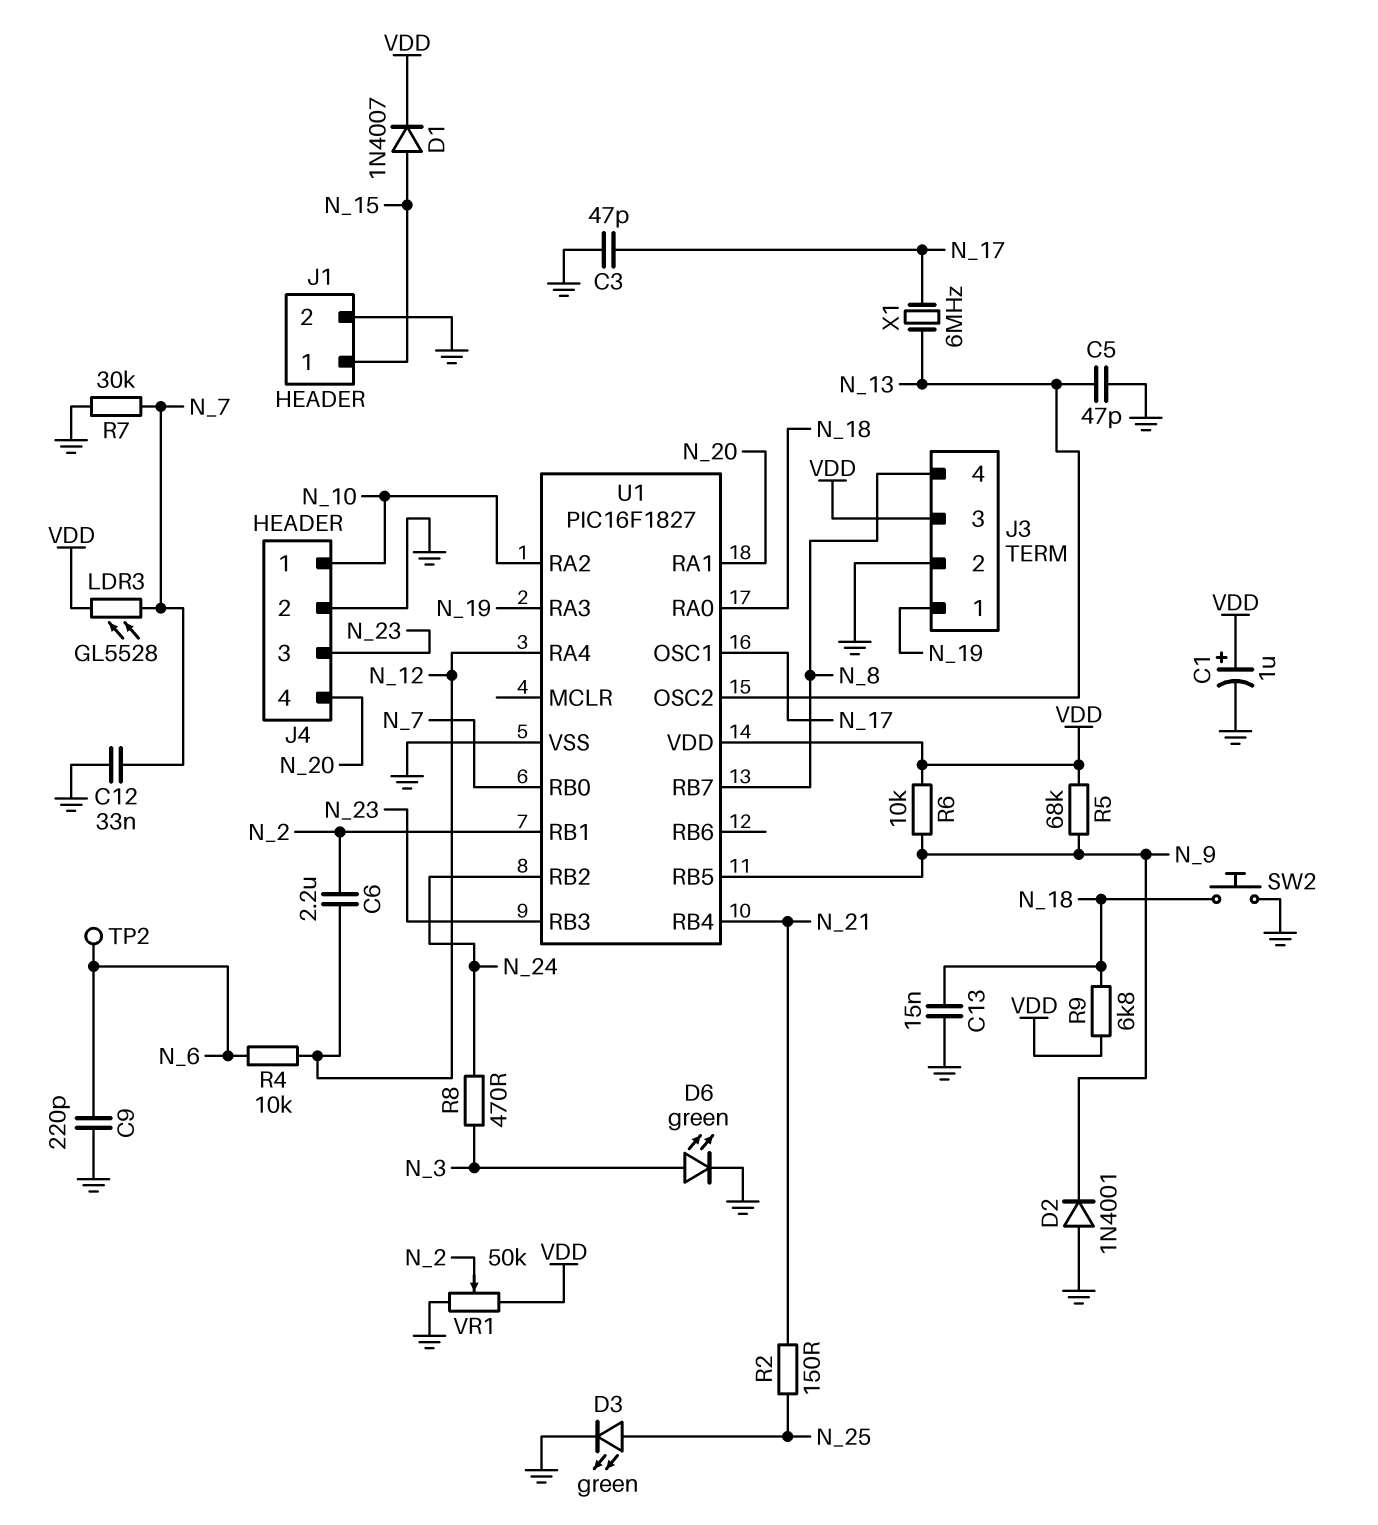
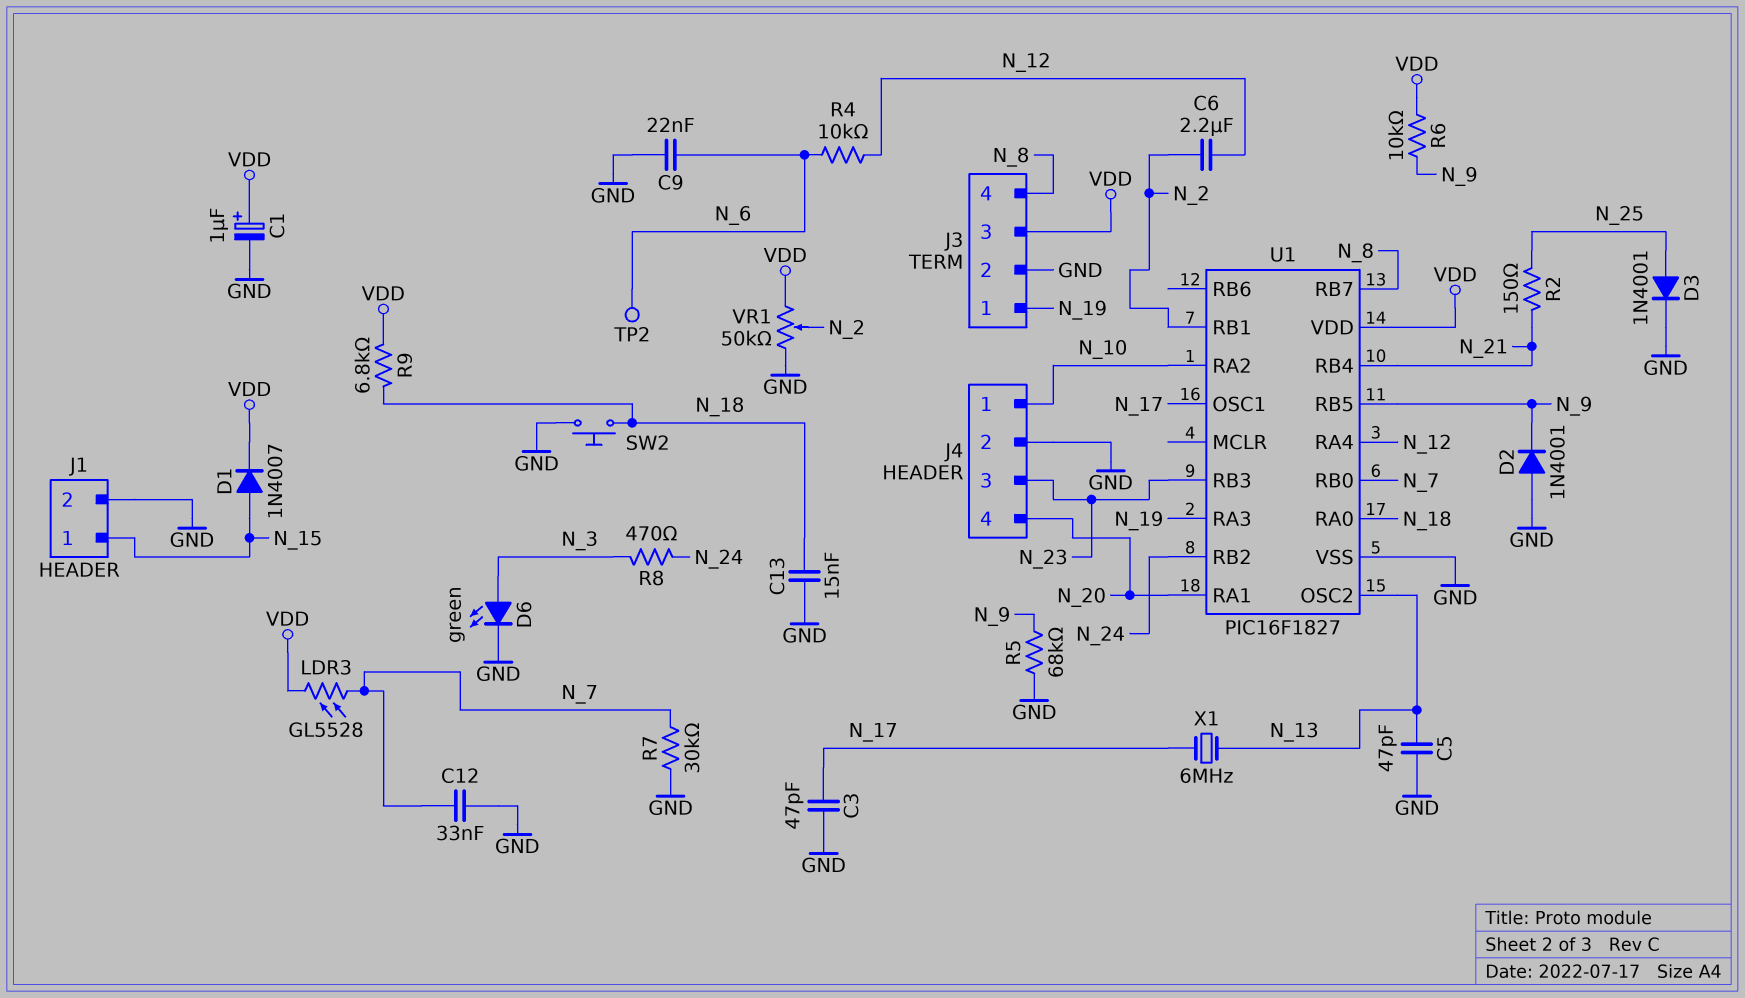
C9: 220pF (GND, N_6) -> 22nF (GND, N_6)
D3: LED green (A N_25, K GND) -> diode 1N4001 (A N_25, K GND)
R5: 68k (N_9, VDD) -> 68k (GND, N_9)

